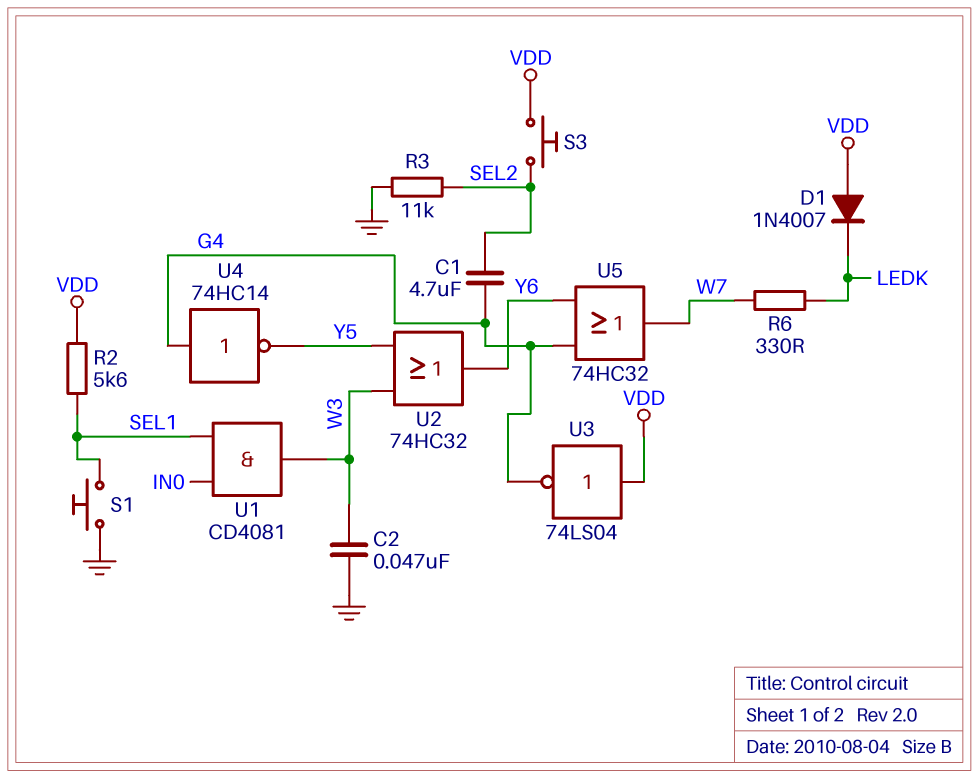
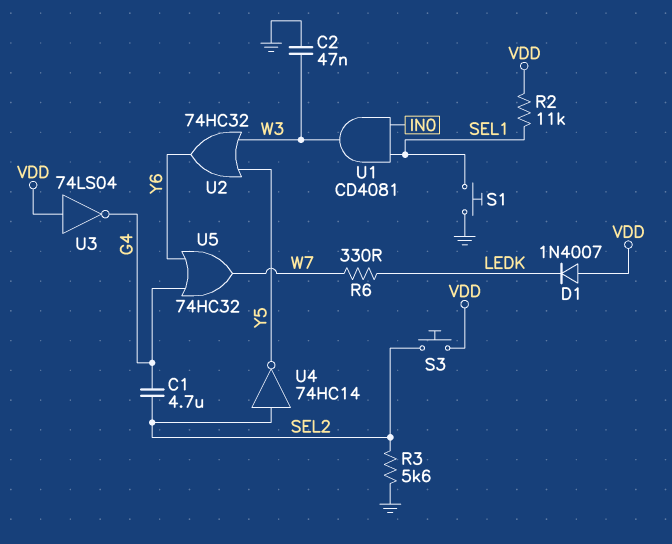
R2: 5.6k (SEL1, VDD) -> 11k (SEL1, VDD)
R3: 11k (GND, SEL2) -> 5.6k (GND, SEL2)
U4: NOT 74HC14 (in G4, out Y5) -> NOT 74HC14 (in SEL2, out Y5)

